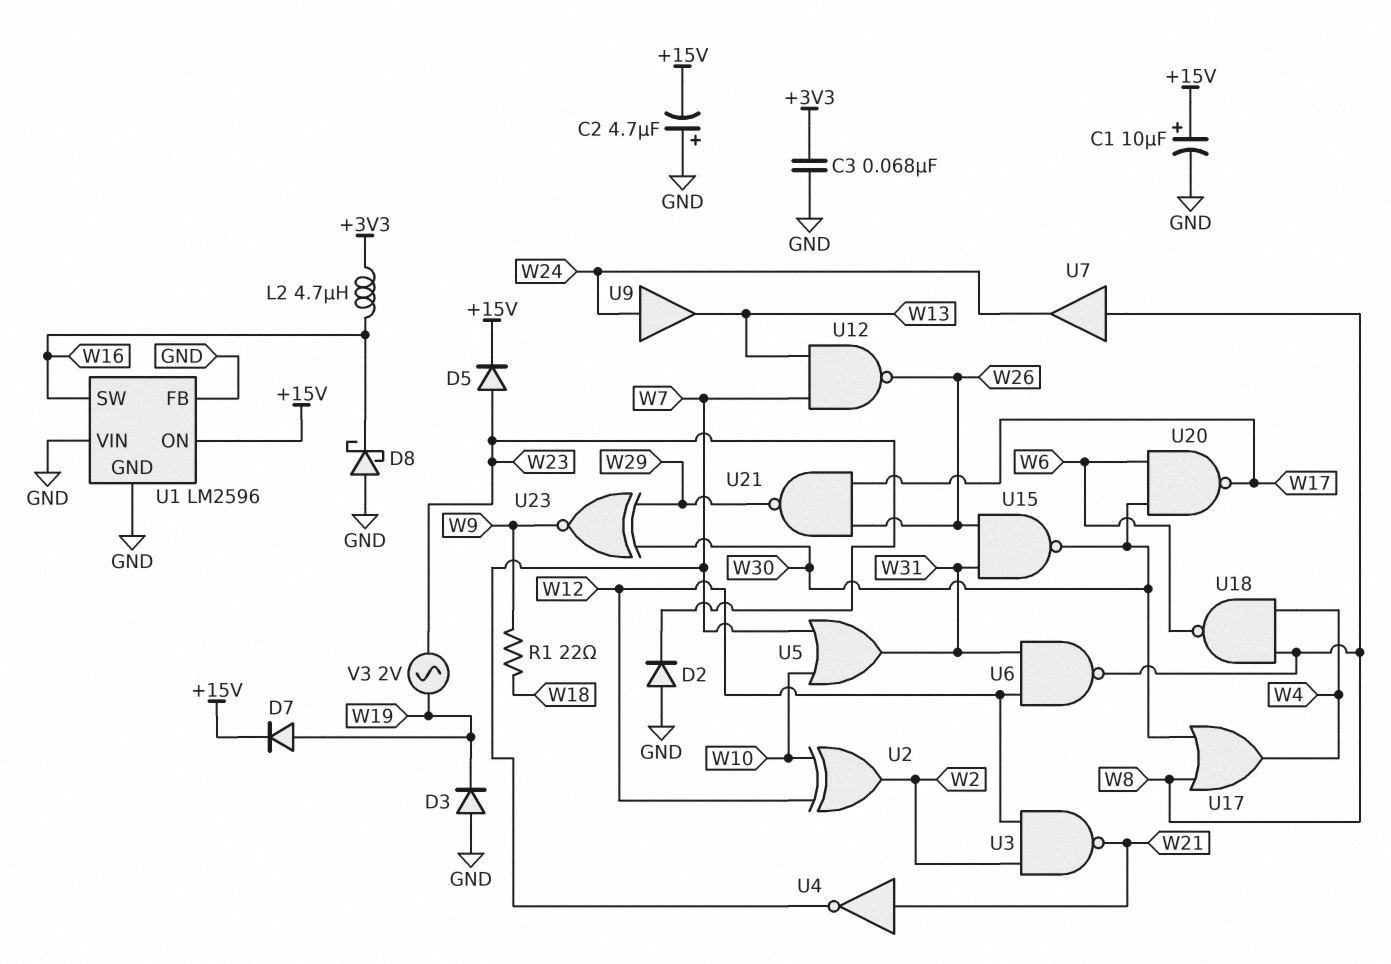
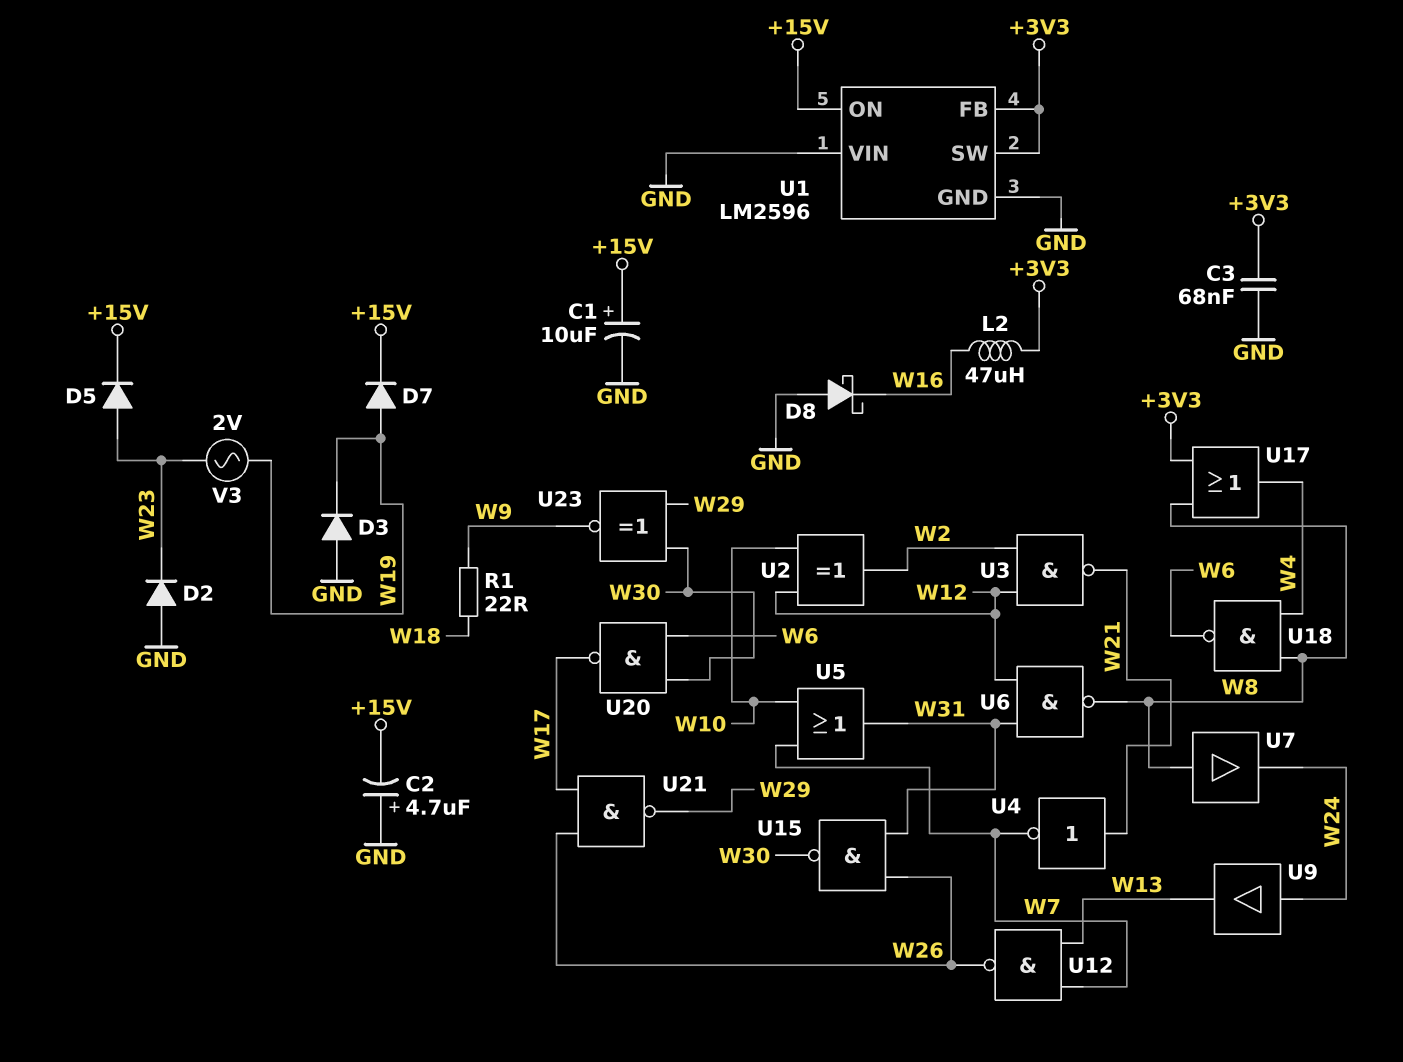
L2: 4.7uH (+3V3, W16) -> 47uH (+3V3, W16)
U1 pin FB: GND -> +3V3
U1 pin SW: W16 -> +3V3
U17: OR (in W8, in W30, out W4) -> OR (in +3V3, in W8, out W4)

